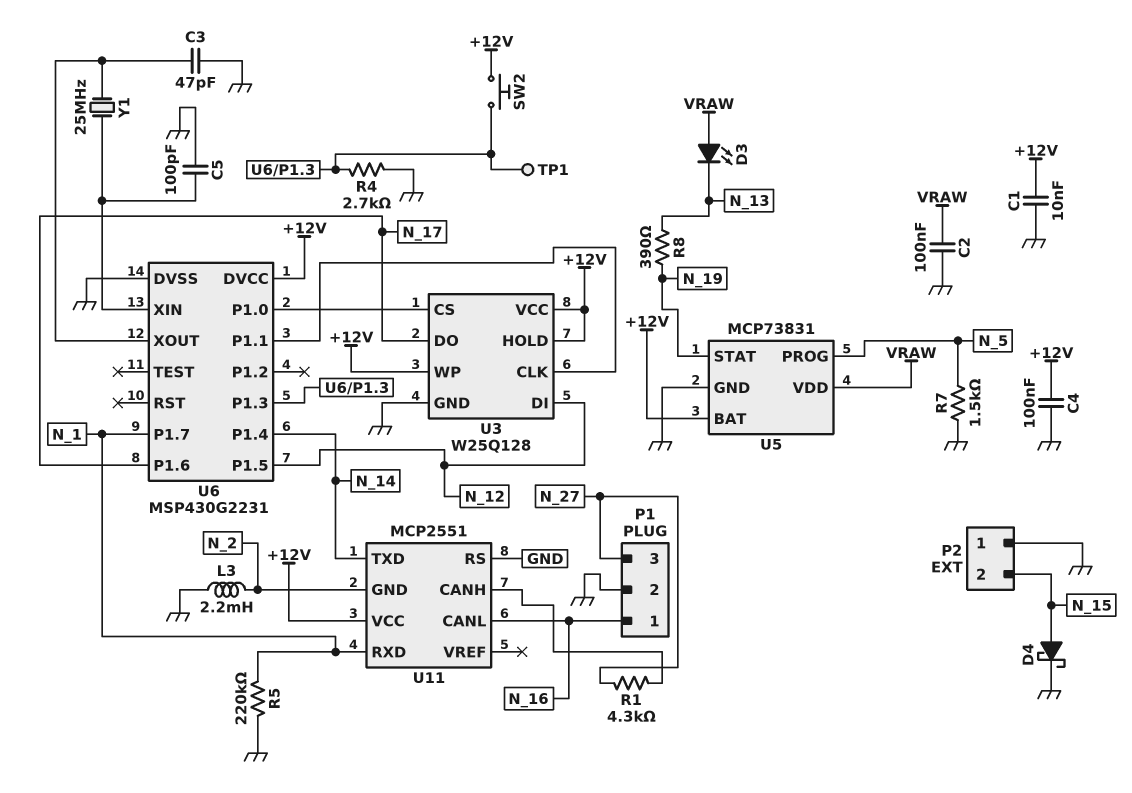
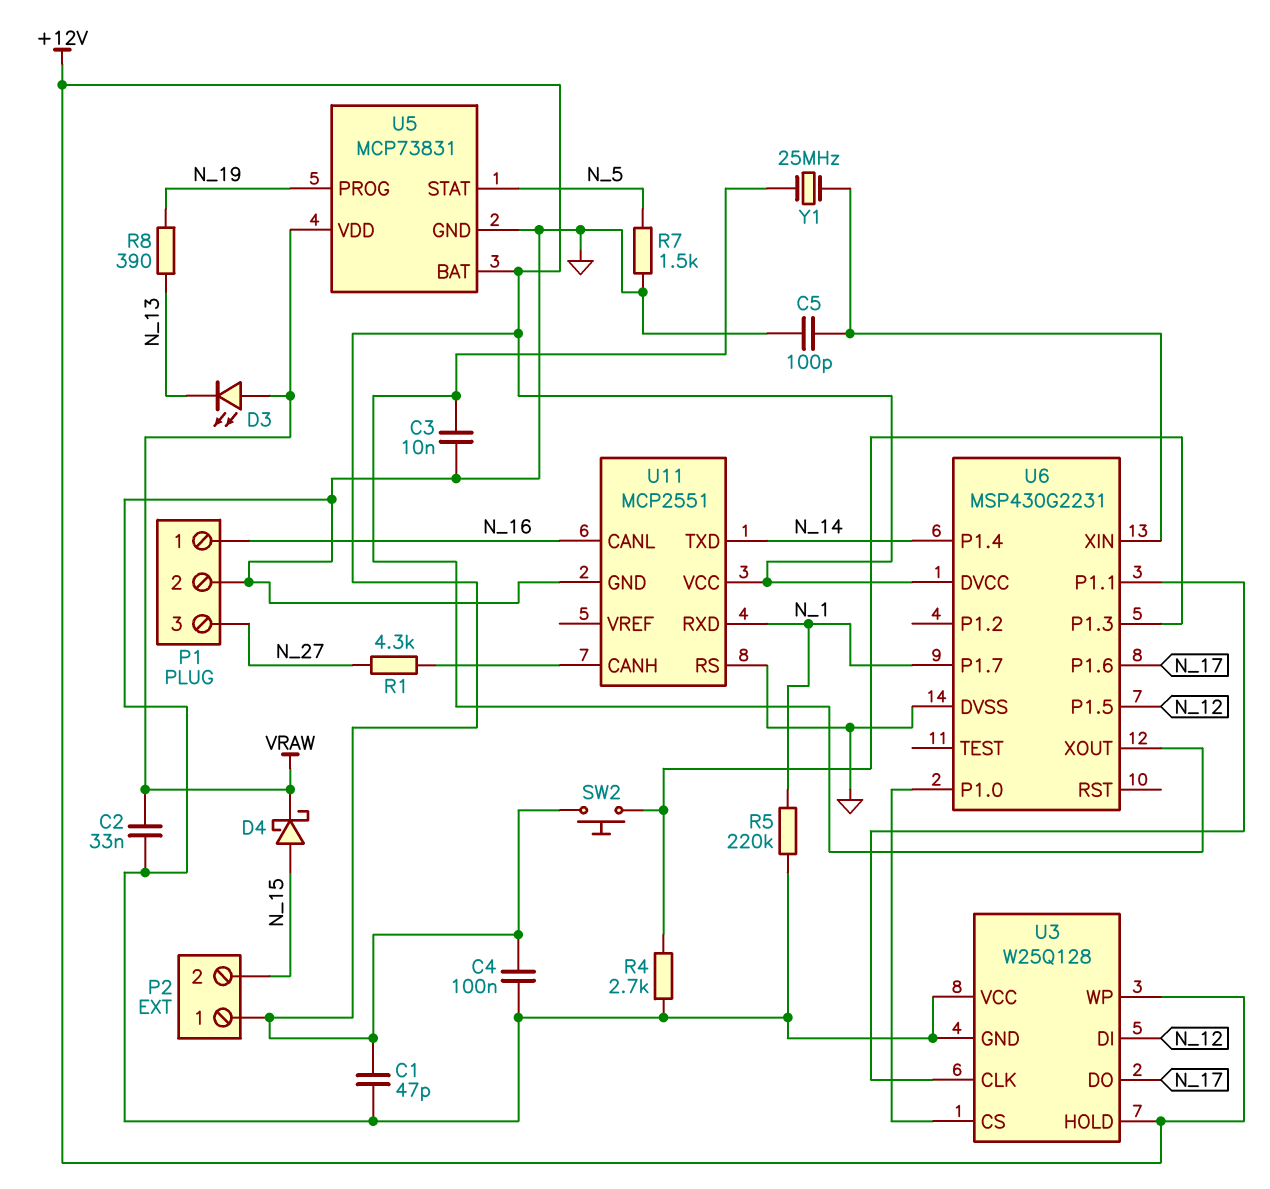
C1: 10nF (+12V, GND) -> 47pF (+12V, GND)
C2: 100nF (GND, VRAW) -> 33nF (GND, VRAW)
C3: 47pF (GND, U6/XOUT) -> 10nF (GND, U6/XOUT)
D4: schottky (A N_15, K GND) -> schottky (A N_15, K VRAW)
L3: 2.2mH (GND, N_2) -> none
P2 pin 1: GND -> +12V
TP1: test point (U6/P1.3) -> none
U3 pin VCC: +12V -> GND
U5 pin PROG: N_5 -> N_19
U5 pin STAT: N_19 -> N_5
U11 pin GND: N_2 -> GND

